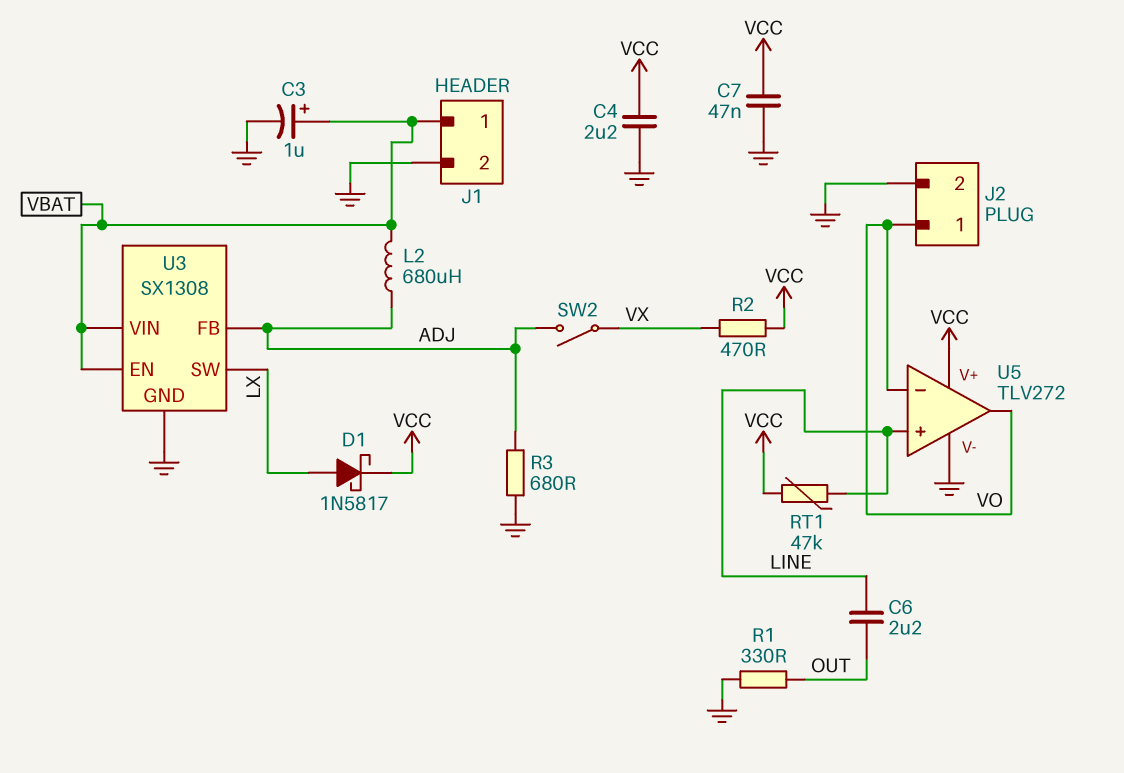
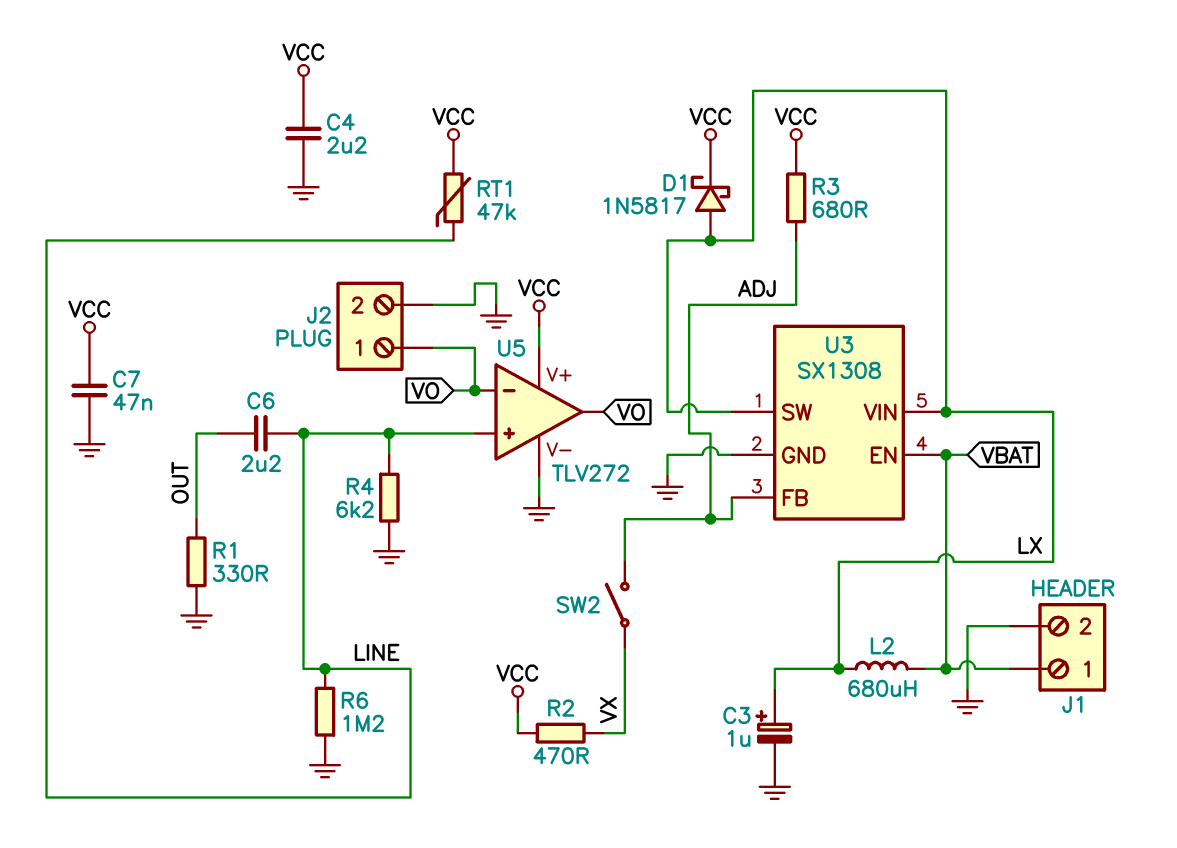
C3: 1uF (plus VBAT, minus GND) -> 1uF (plus LX, minus GND)
L2: 680uH (ADJ, VBAT) -> 680uH (LX, VBAT)
R3: 680 (ADJ, GND) -> 680 (ADJ, VCC)
R4: none -> 6.2k (GND, LINE)
R6: none -> 1.2M (GND, LINE)
U3 pin VIN: VBAT -> LX

